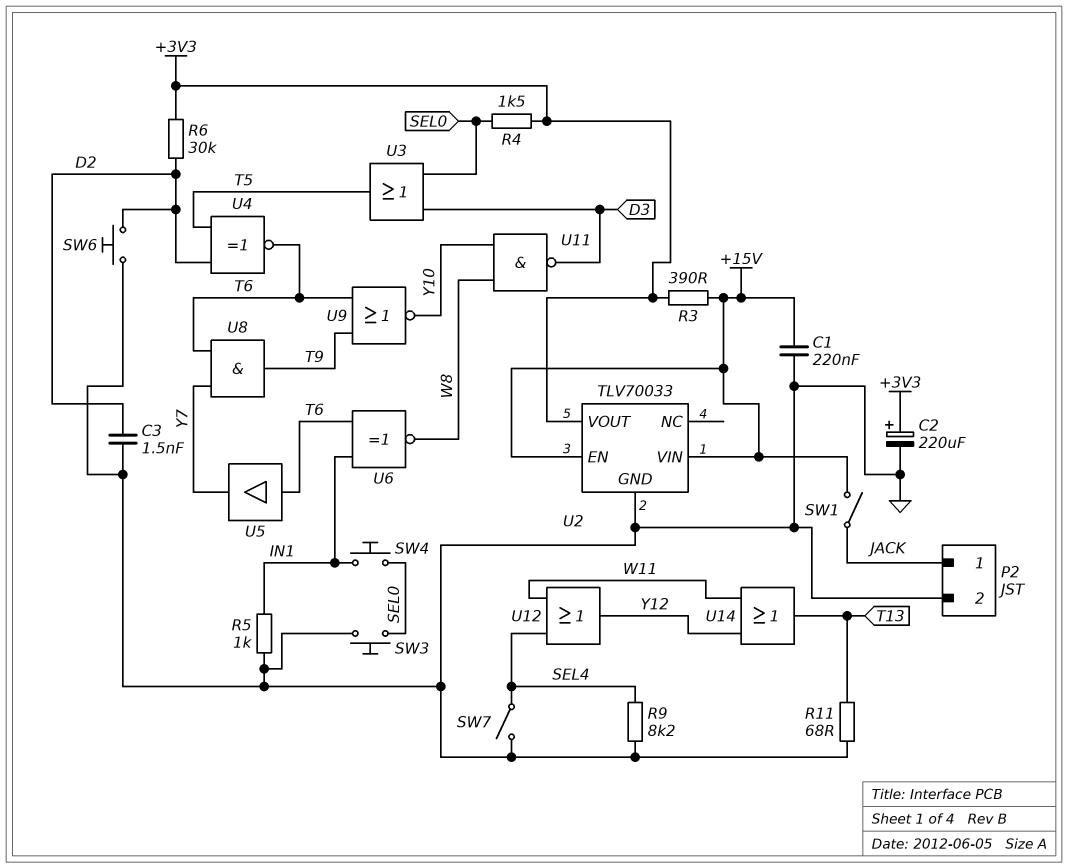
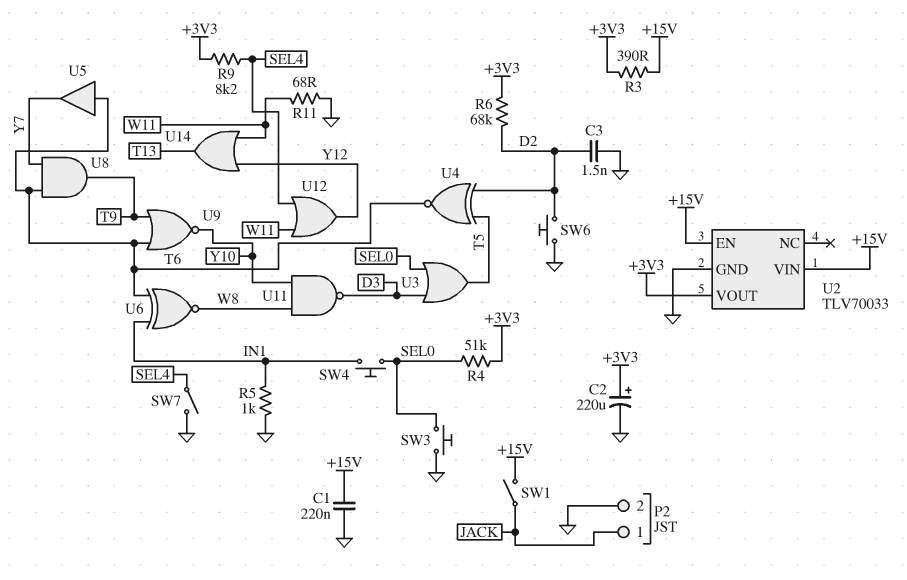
R4: 1.5k (+3V3, SEL0) -> 51k (+3V3, SEL0)
R6: 30k (+3V3, D2) -> 68k (+3V3, D2)
R9: 8.2k (GND, SEL4) -> 8.2k (+3V3, SEL4)
R11: 68 (GND, T13) -> 68 (GND, W11)

